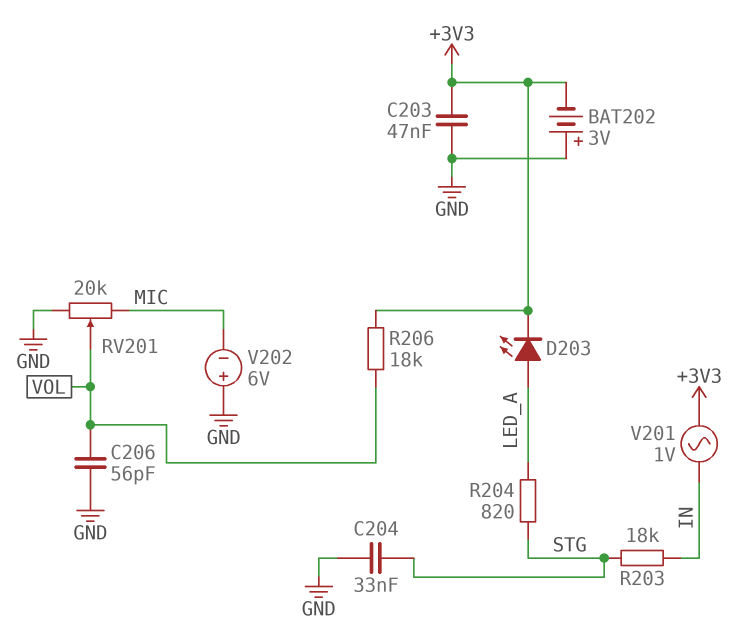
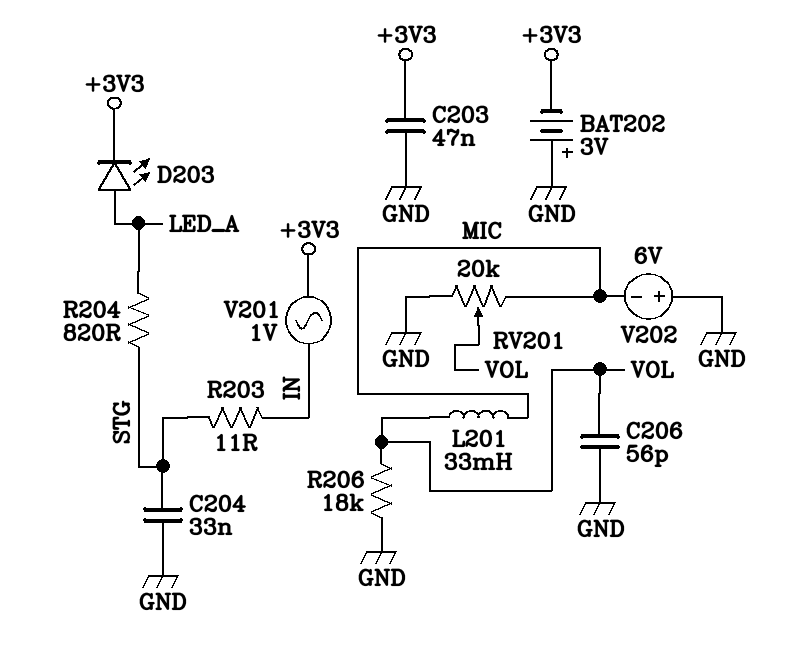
L201: none -> 33mH (MIC, VOL)
R203: 18k (IN, STG) -> 11 (IN, STG)
R206: 18k (+3V3, VOL) -> 18k (GND, VOL)

